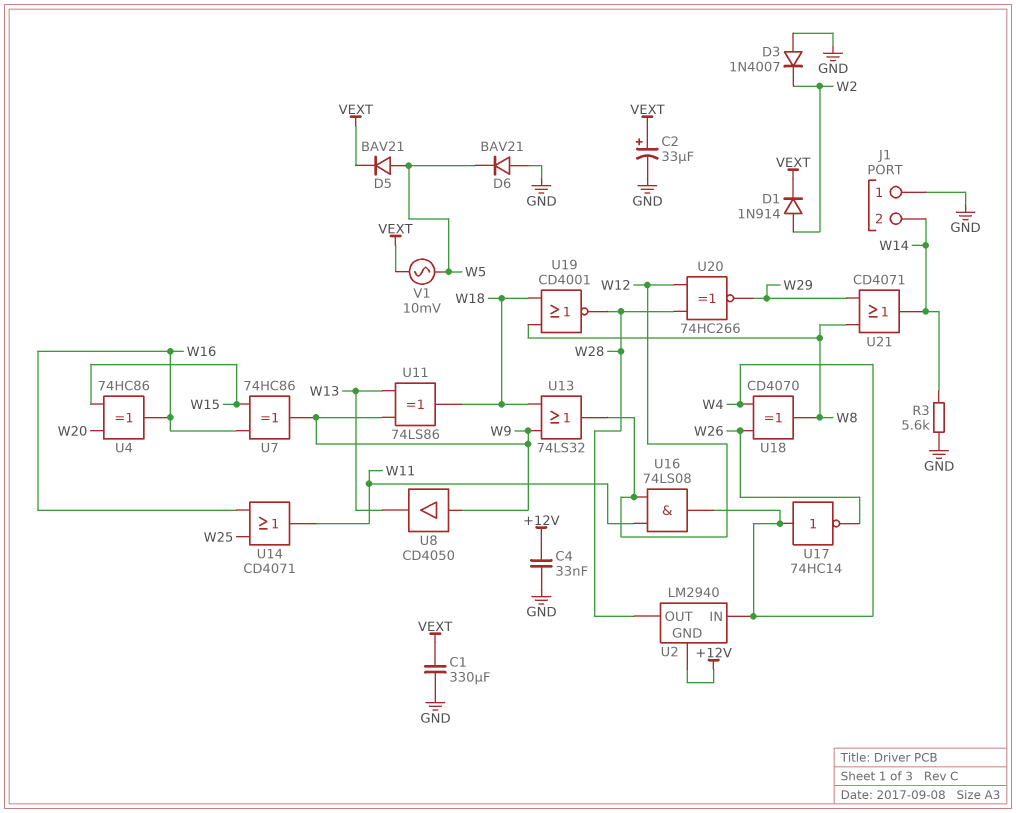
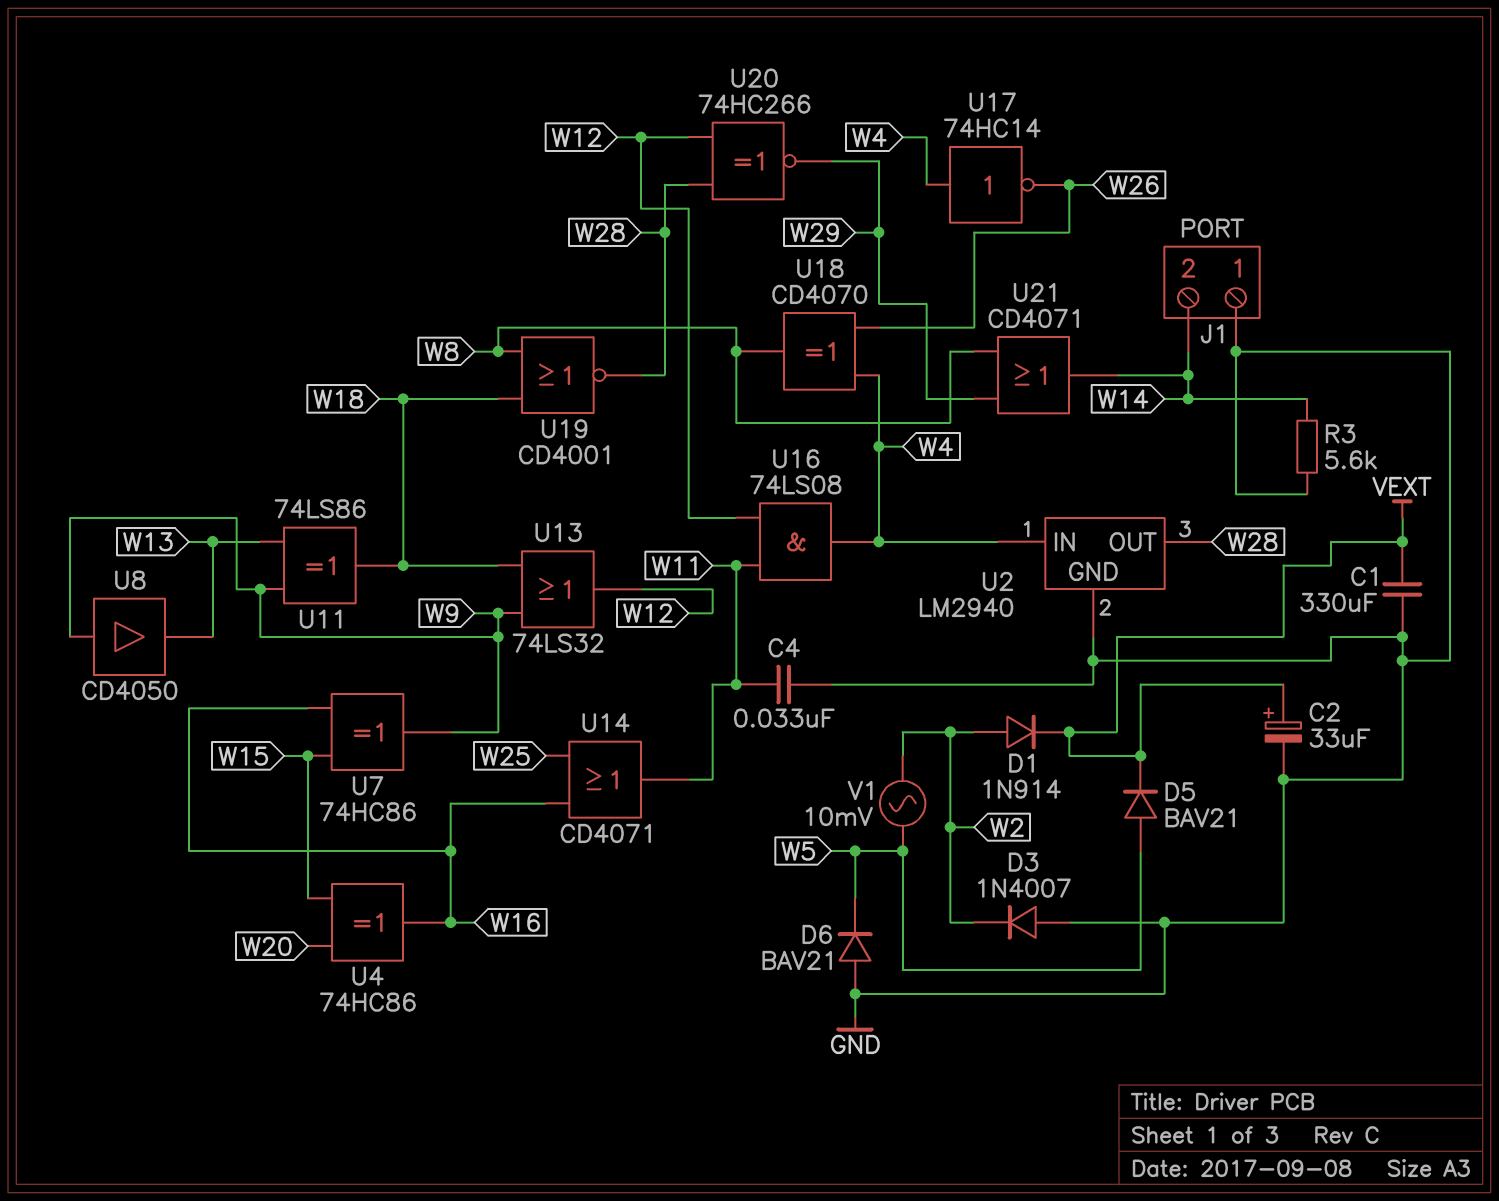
C4: 33nF (+12V, GND) -> 33nF (GND, W11)
U2 pin GND: +12V -> GND
V1: AC 10mV (VEXT, W5) -> AC 10mV (W2, W5)

